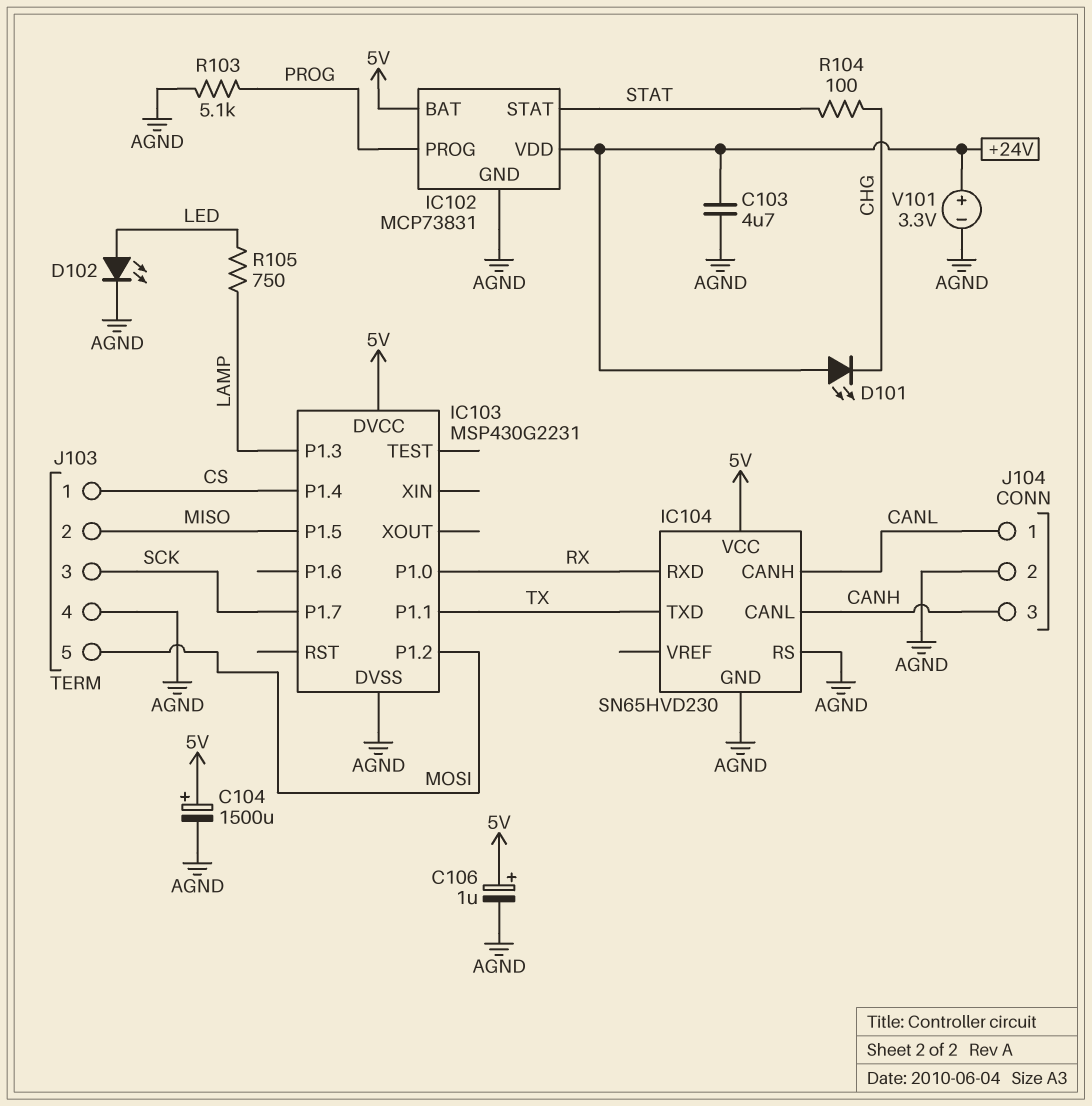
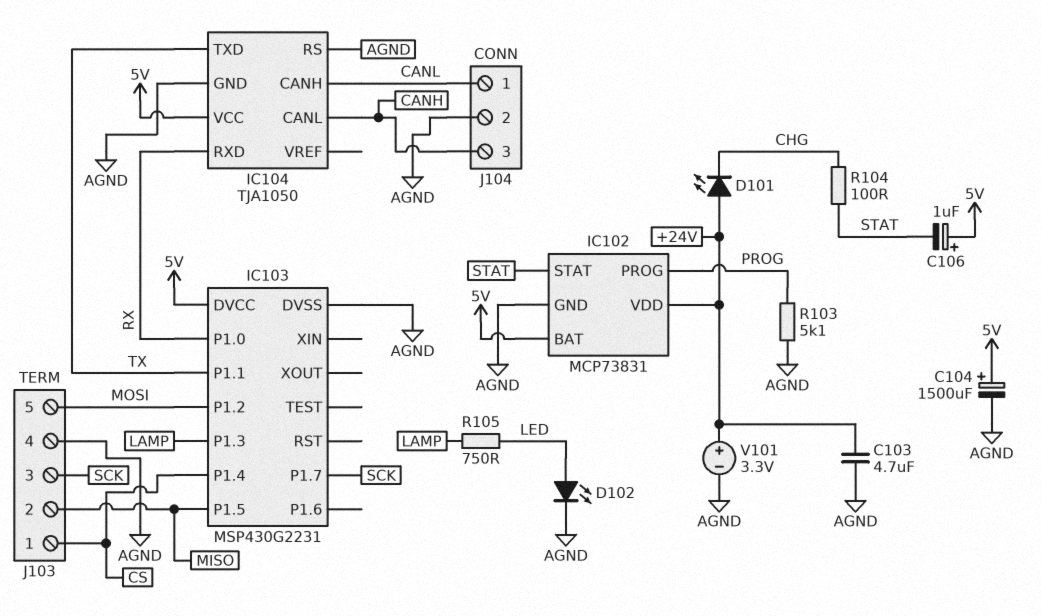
C106: 1uF (plus 5V, minus AGND) -> 1uF (plus 5V, minus STAT)
IC104: SN65HVD230 -> TJA1050

